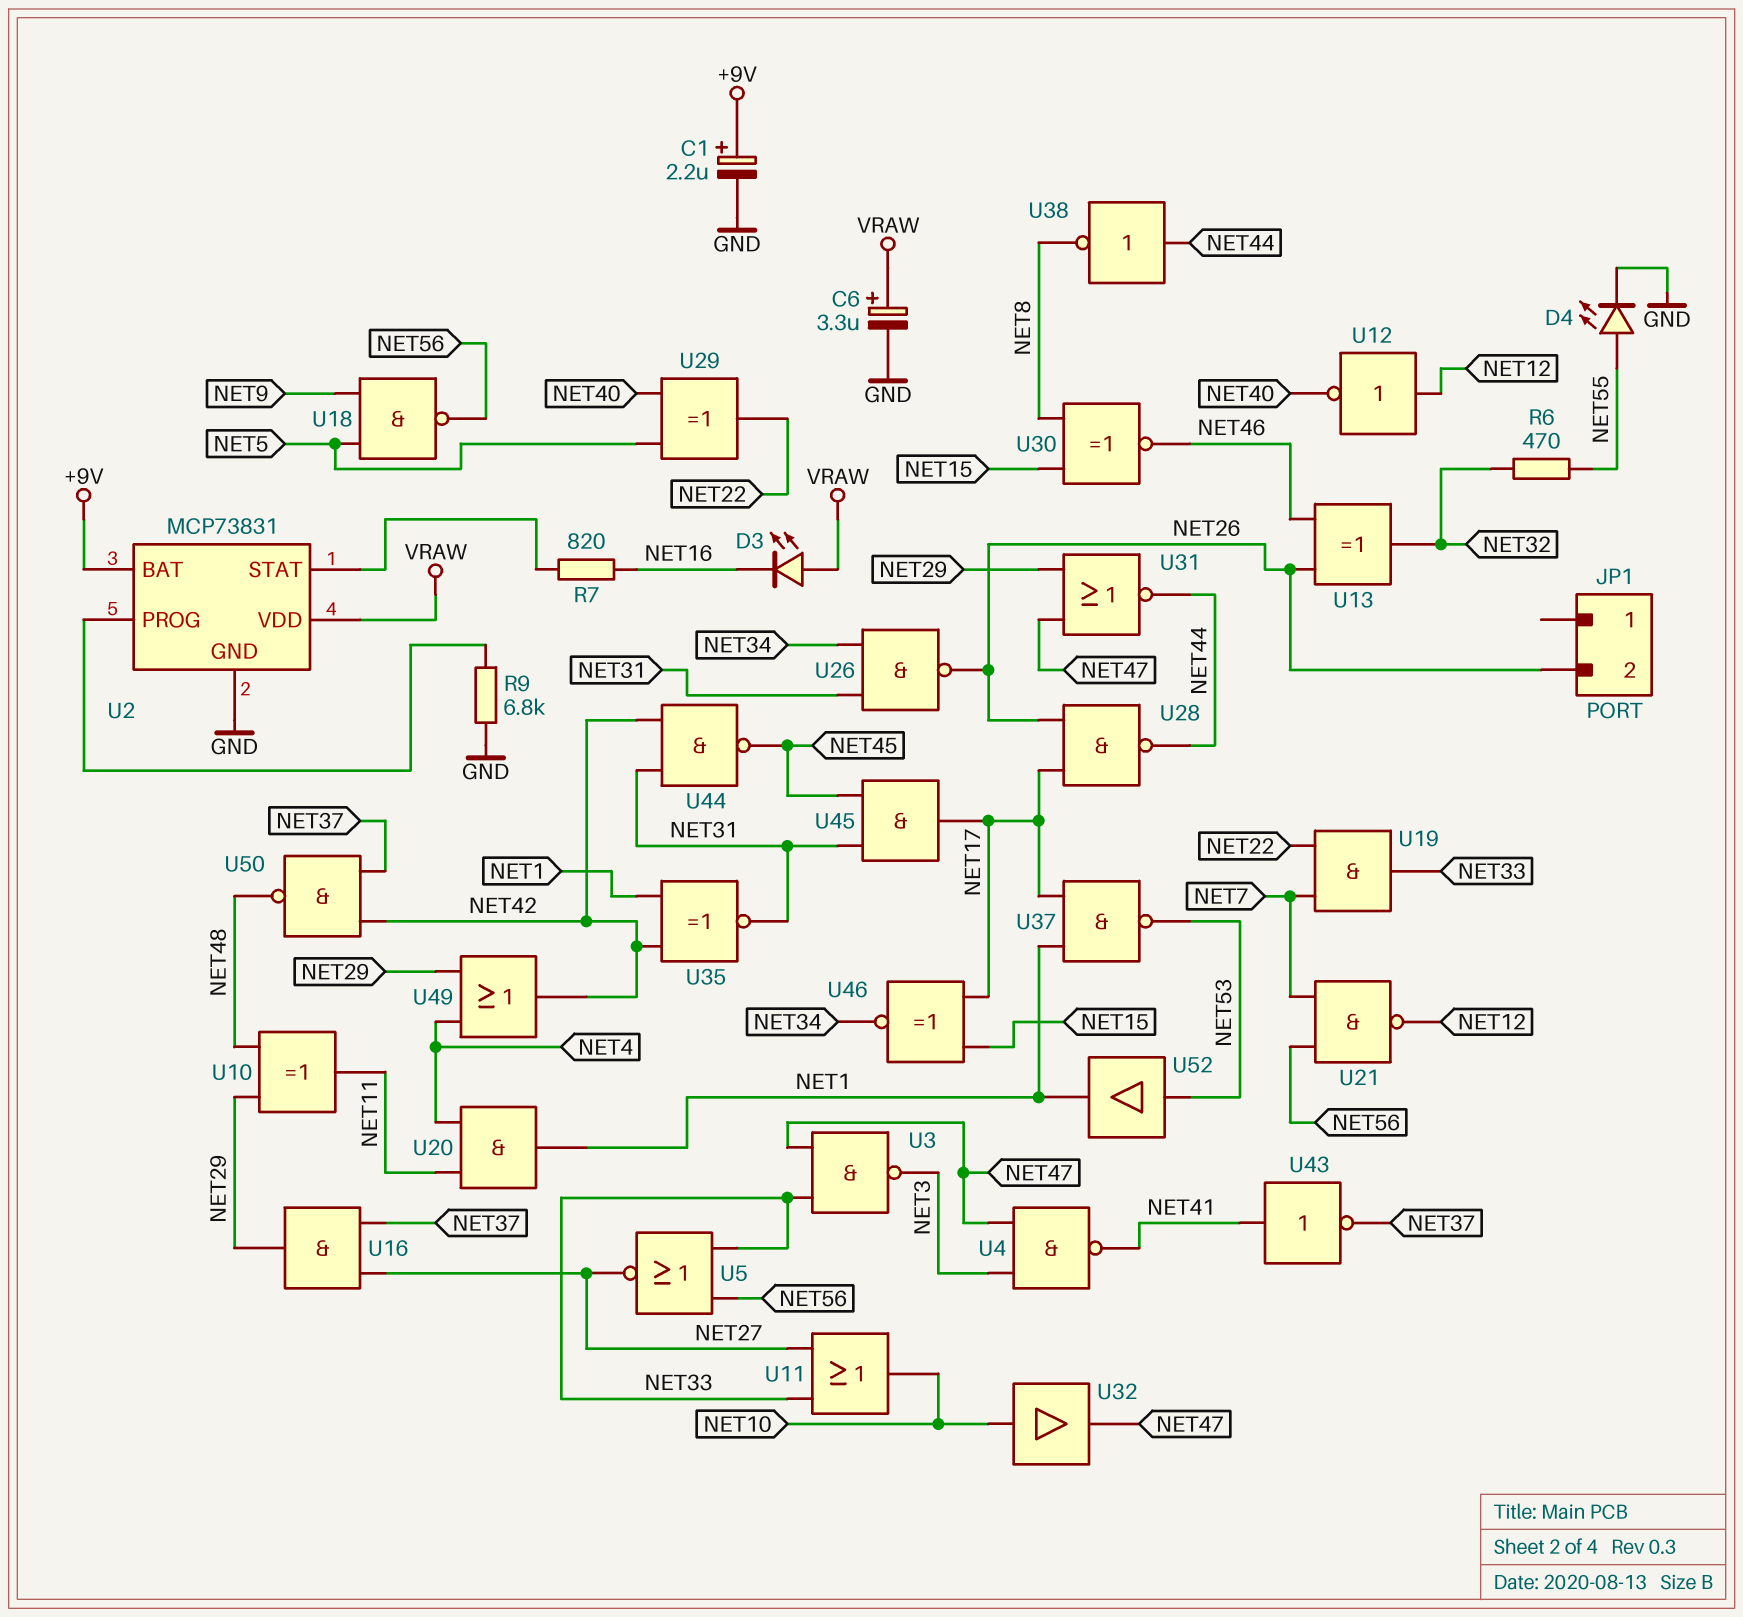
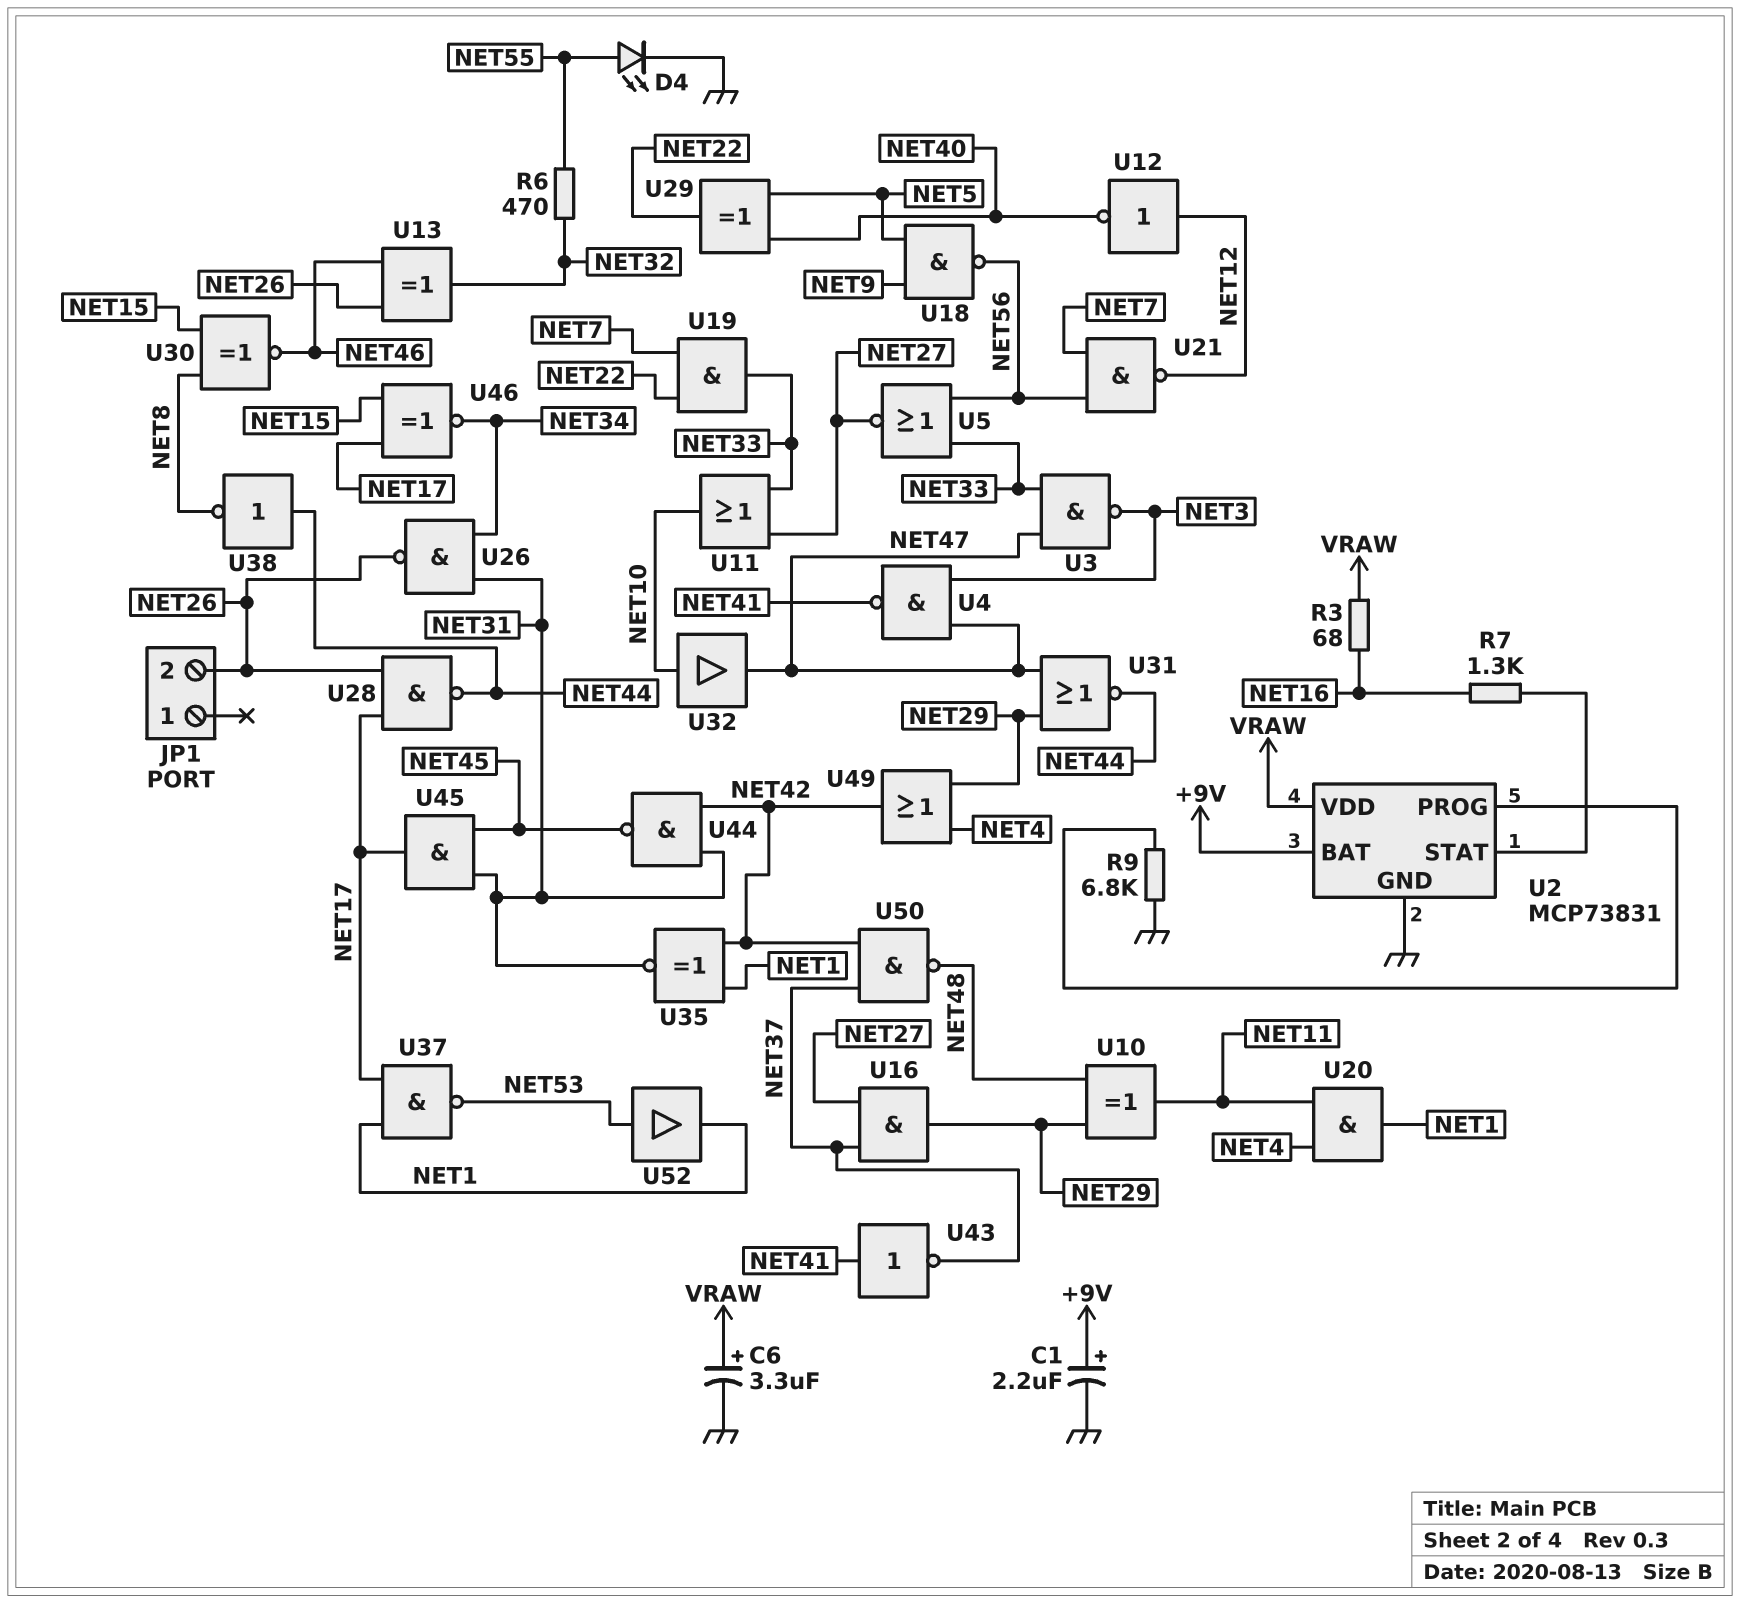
D3: LED (A VRAW, K NET16) -> none
R3: none -> 68 (NET16, VRAW)
R7: 820 (NET16, U2/STAT) -> 1.3k (NET16, U2/STAT)

